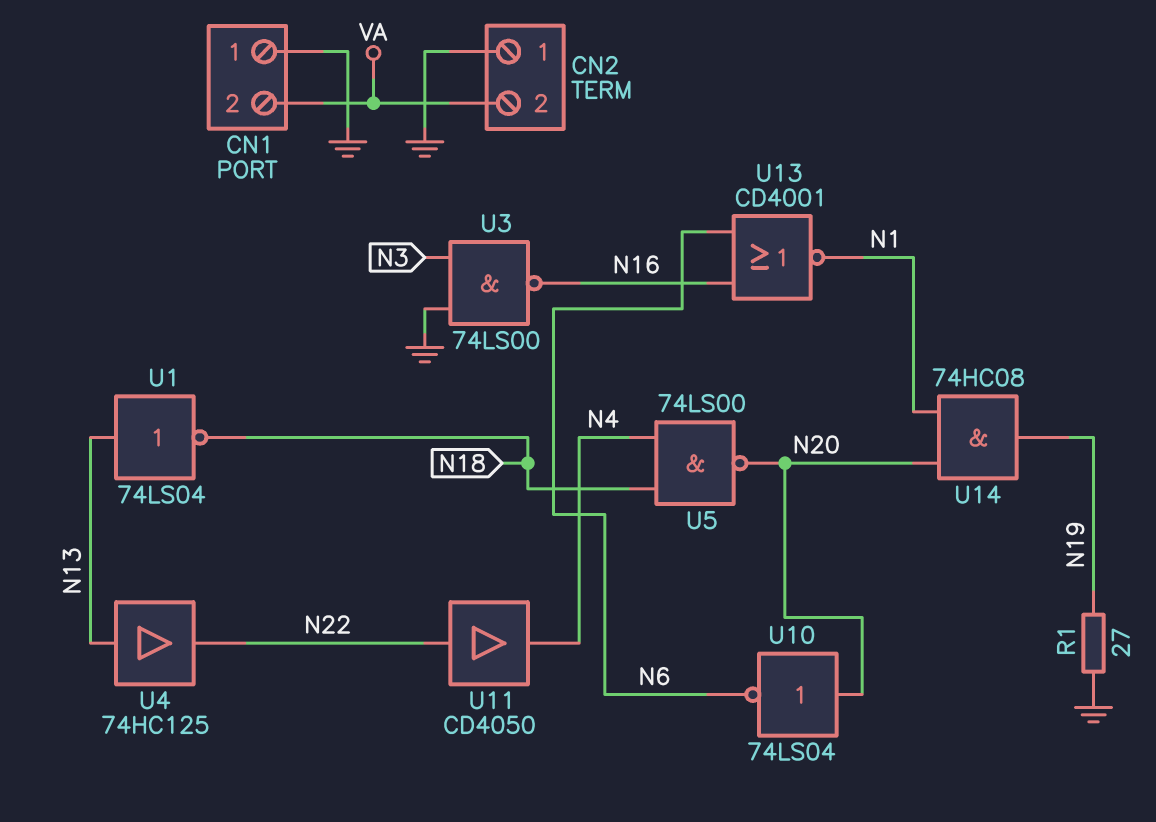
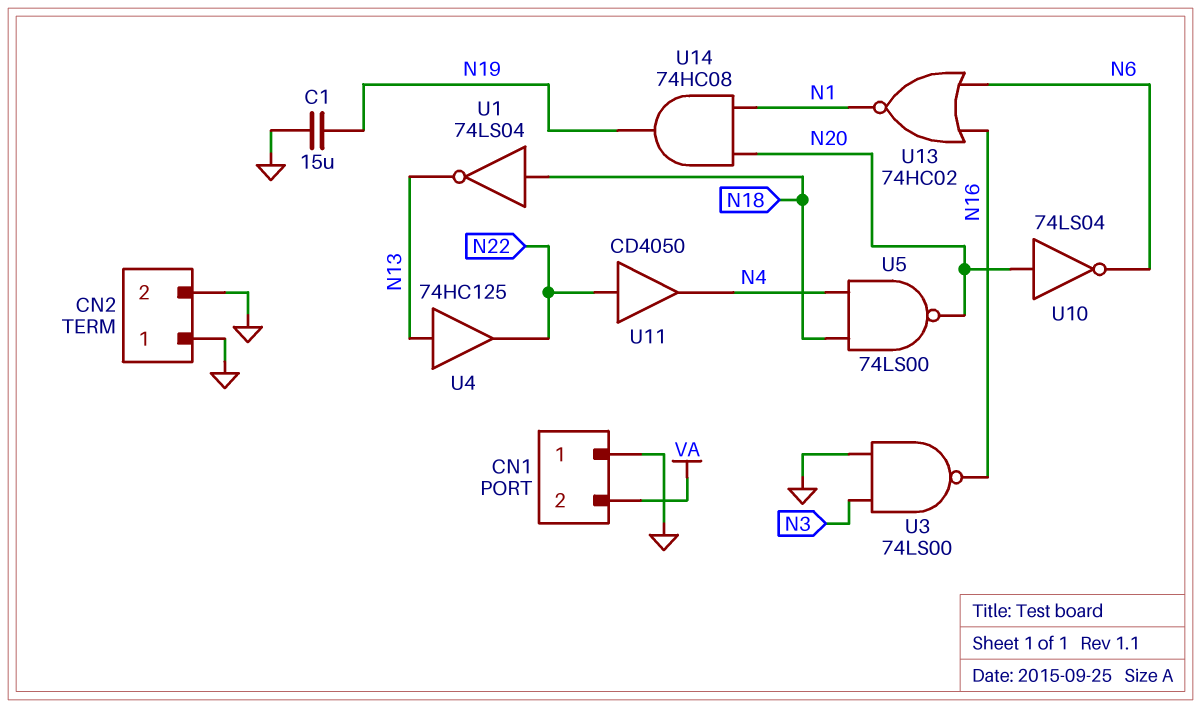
C1: none -> 15uF (GND, N19)
CN2 pin 2: VA -> GND
R1: 27 (GND, N19) -> none
U1: NOT 74LS04 (in N13, out N18) -> NOT 74LS04 (in N18, out N13)
U13: NOR CD4001 (in N6, in N16, out N1) -> NOR 74HC02 (in N6, in N16, out N1)

